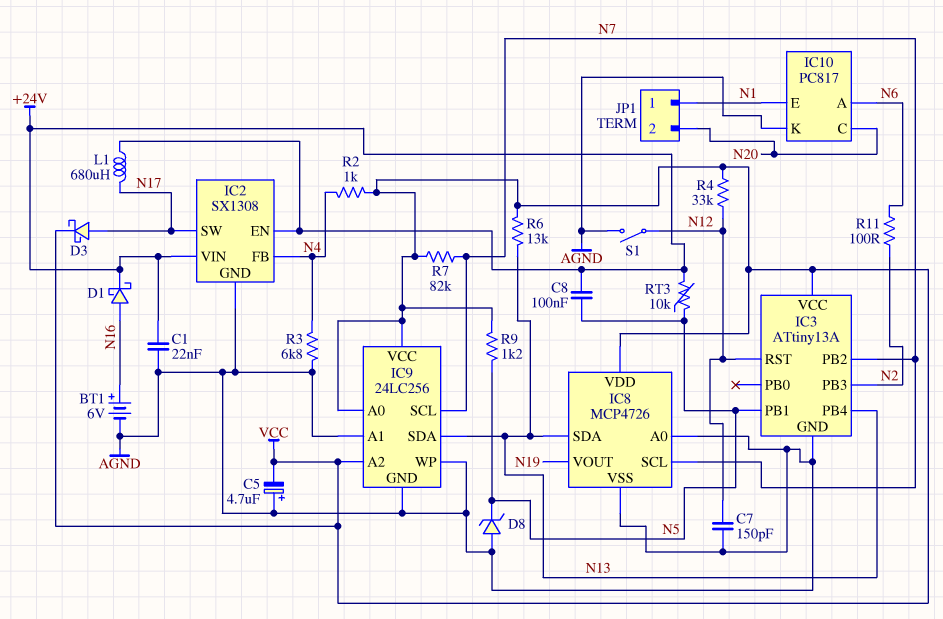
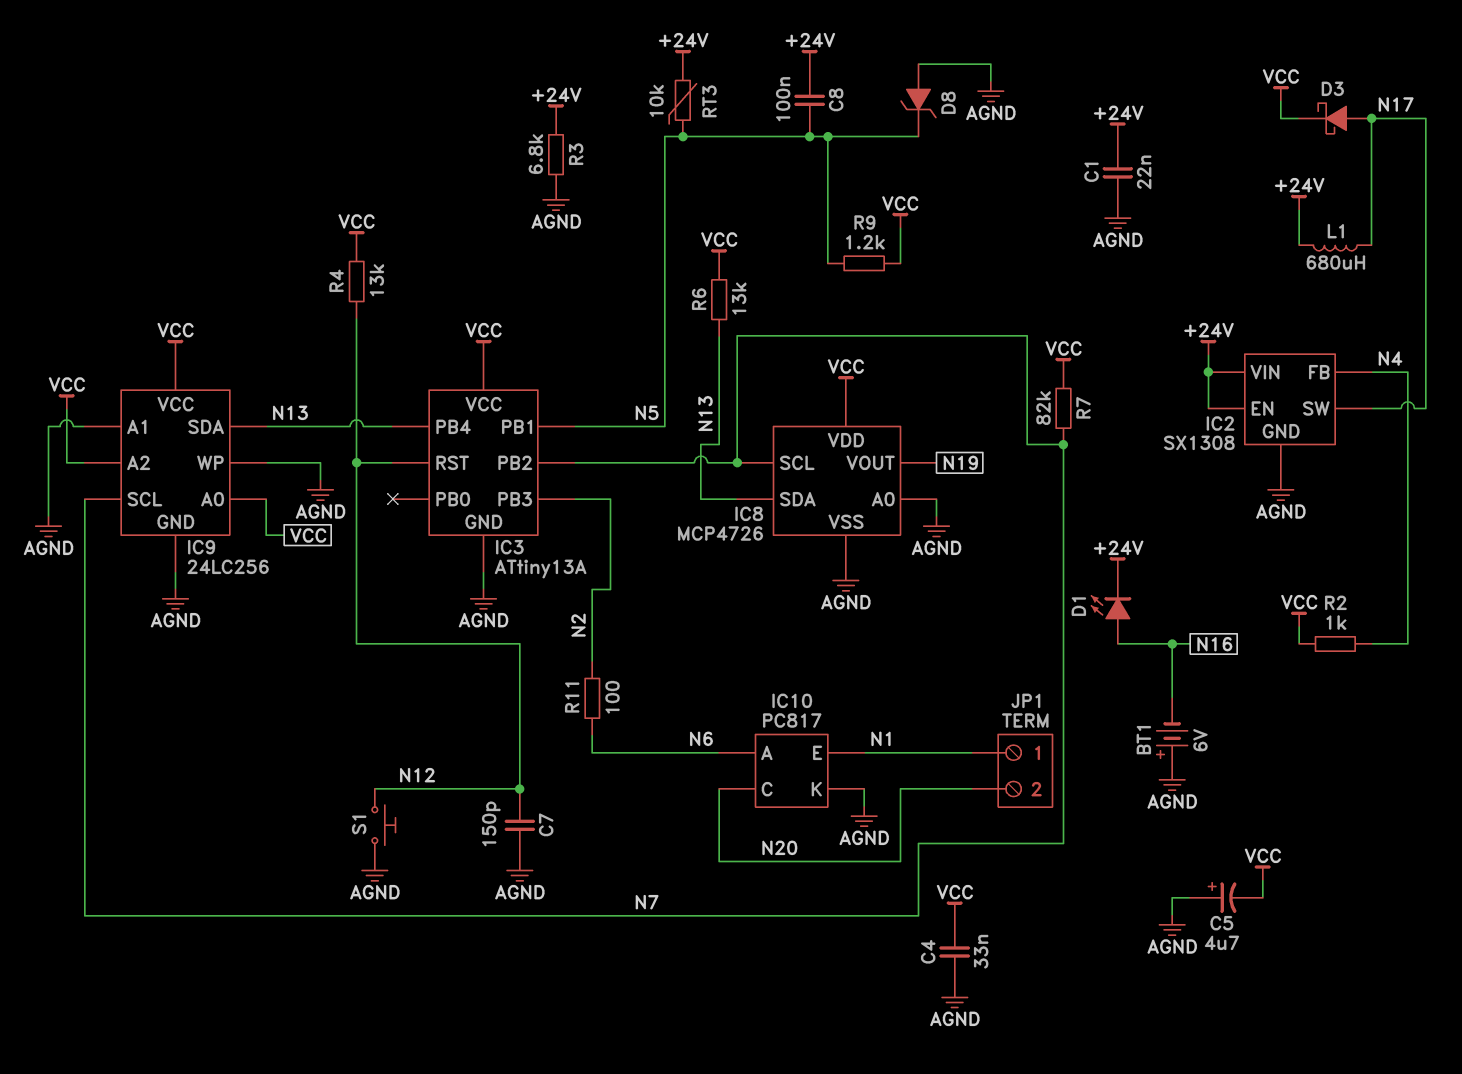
BT1: 6V (plus N16, minus AGND) -> 6V (plus AGND, minus N16)
C4: none -> 33nF (AGND, VCC)
D1: schottky (A N16, K +24V) -> LED (A N16, K +24V)
R3: 6.8k (AGND, N4) -> 6.8k (+24V, AGND)
R4: 33k (N12, VCC) -> 13k (N12, VCC)
S1: switch (AGND, N12) -> button (AGND, N12)

